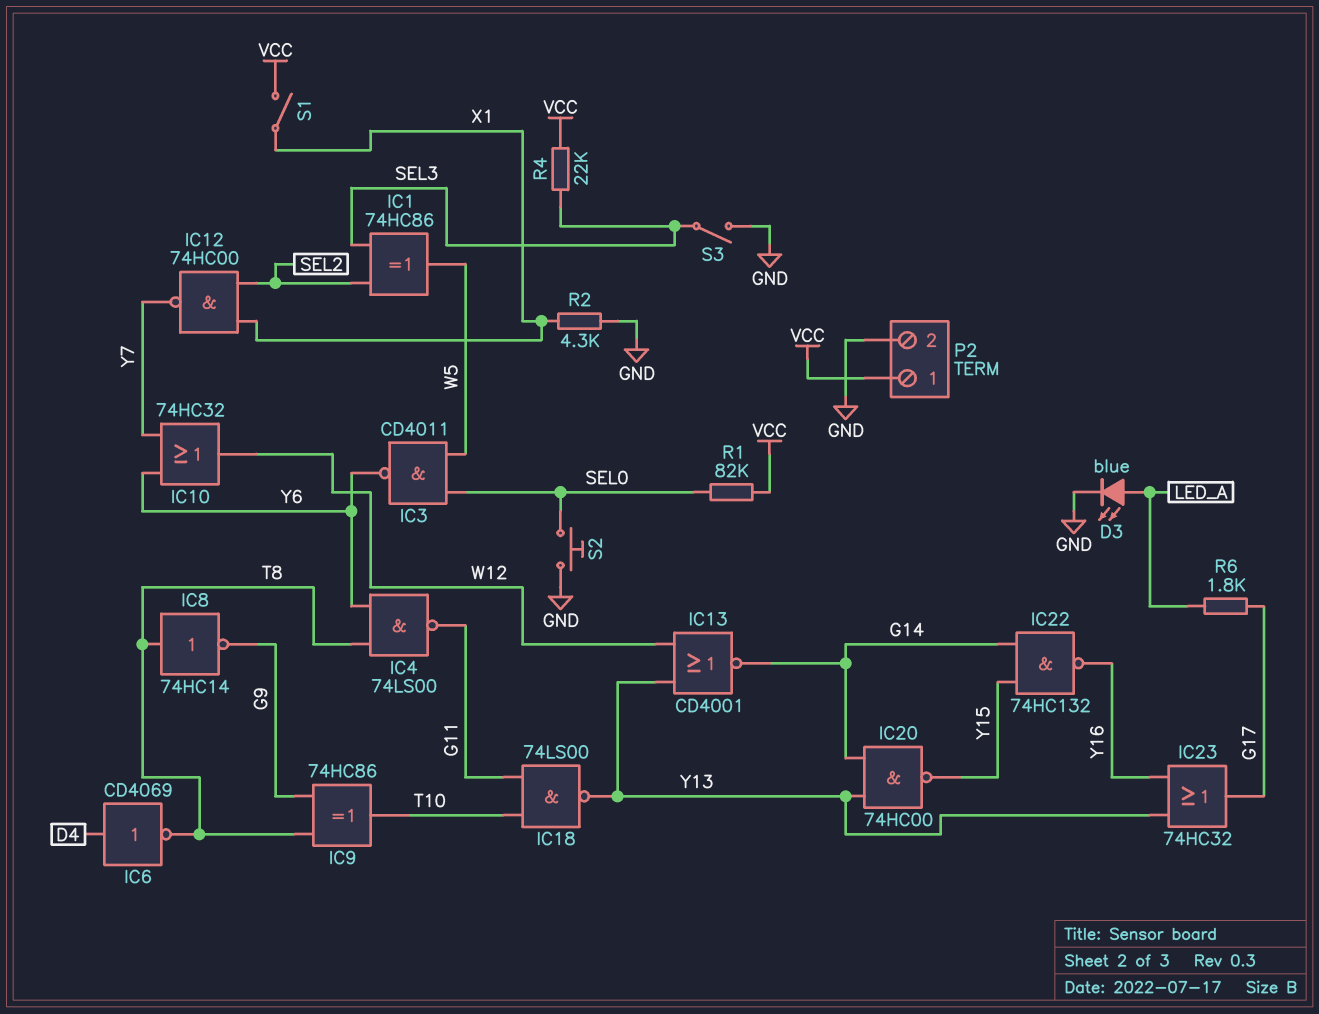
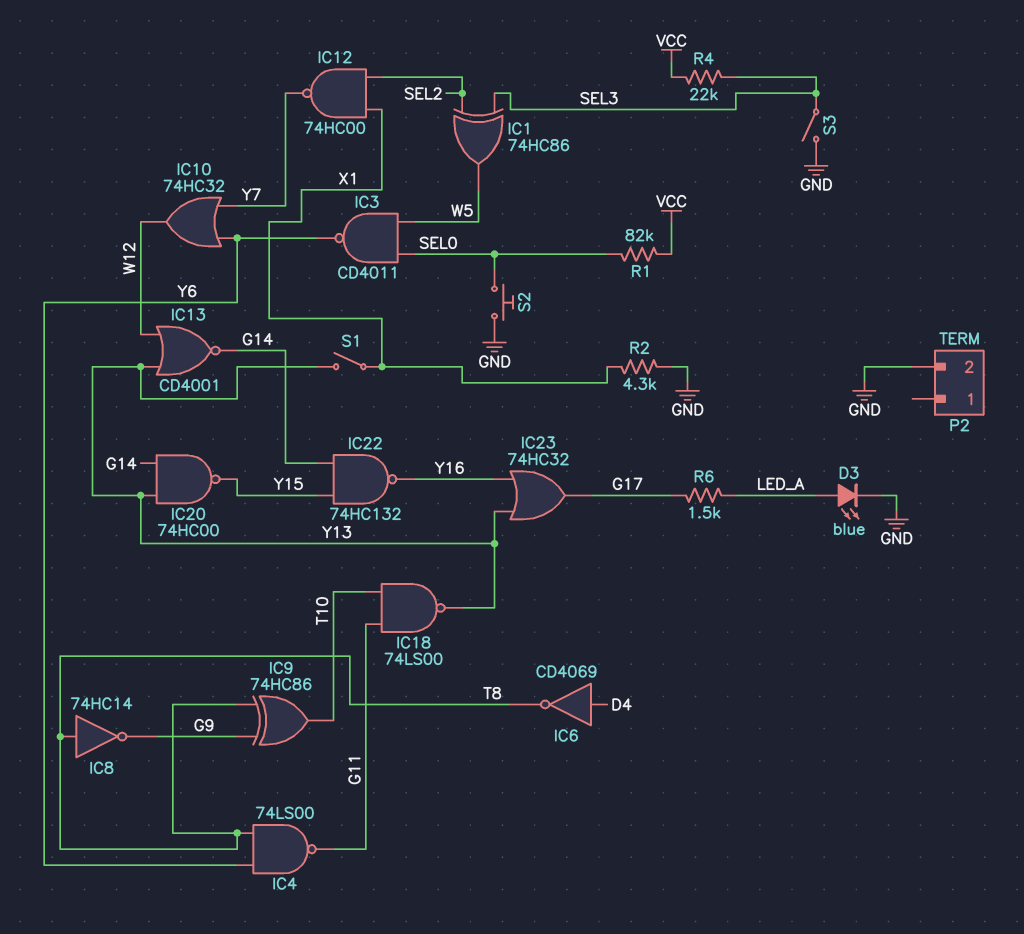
P2 pin 1: VCC -> none
R6: 1.8k (G17, LED_A) -> 1.5k (G17, LED_A)
S1: switch (VCC, X1) -> switch (X1, Y13)

